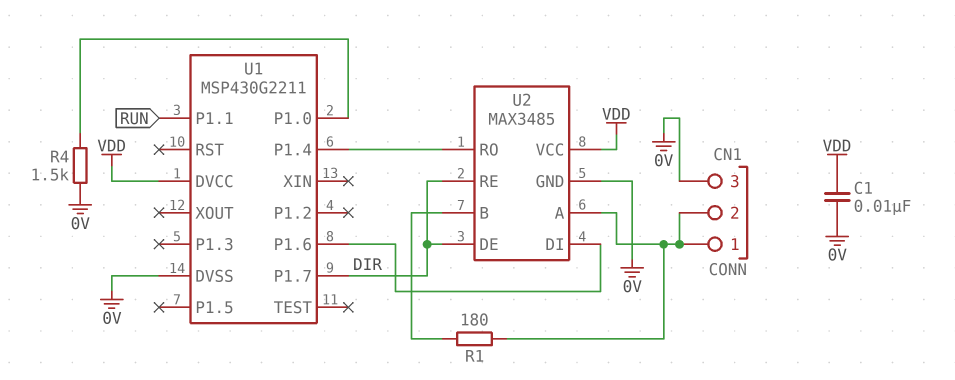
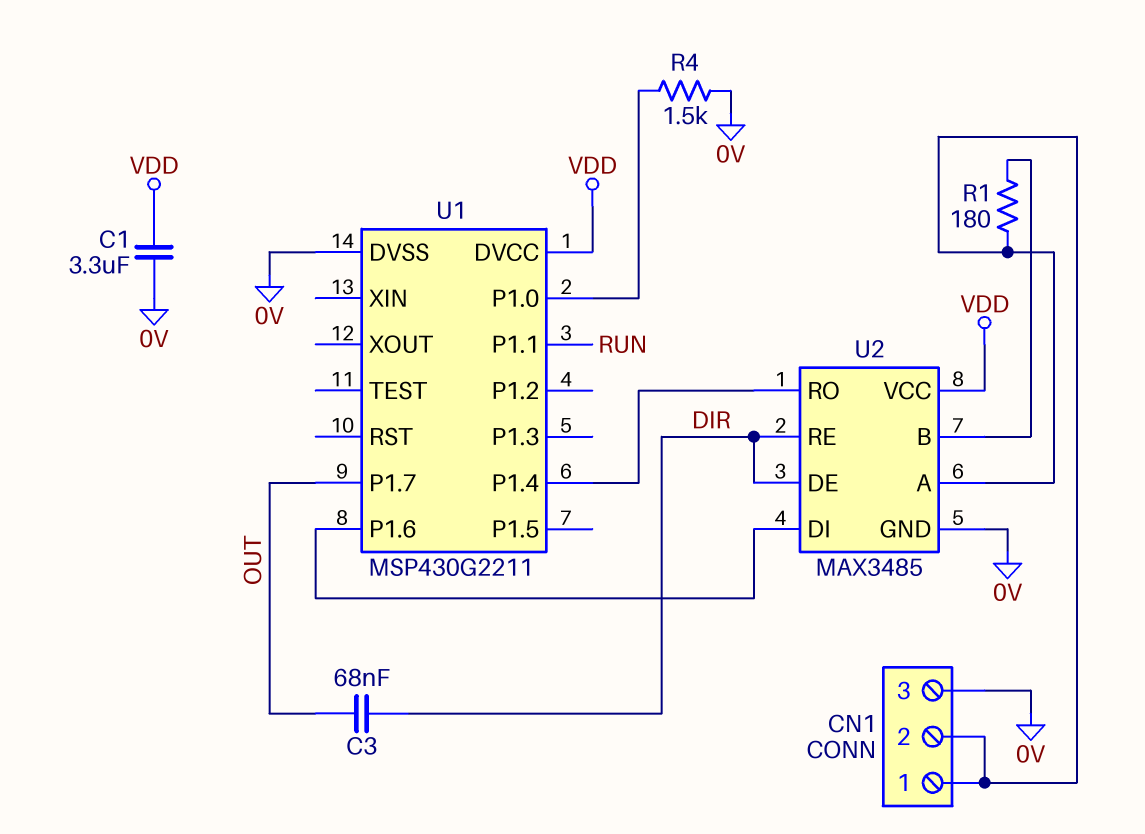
C1: 10nF (0V, VDD) -> 3.3uF (0V, VDD)
C3: none -> 68nF (DIR, OUT)
U1 pin P1.7: DIR -> OUT

